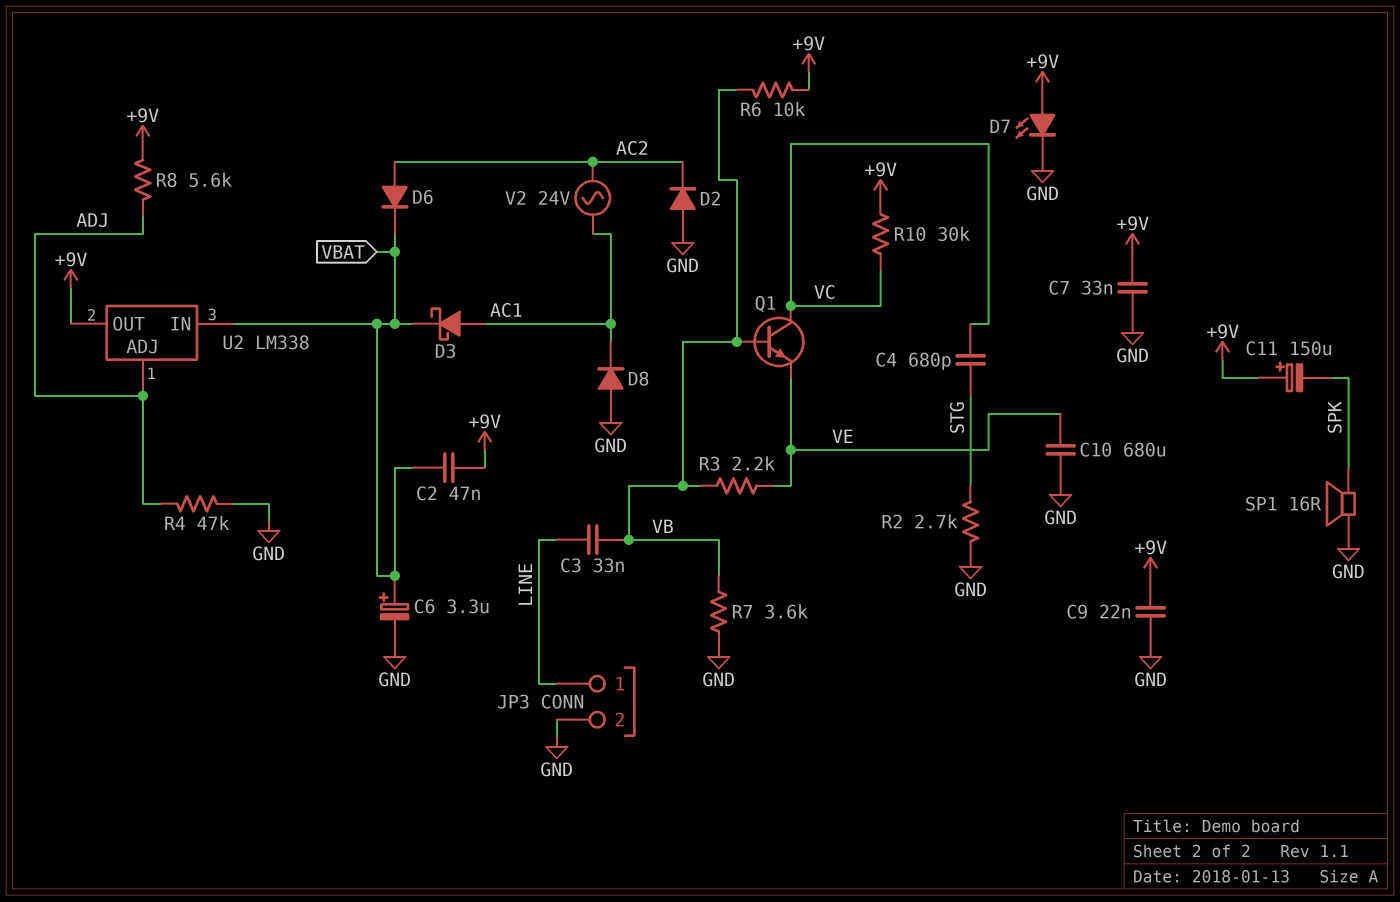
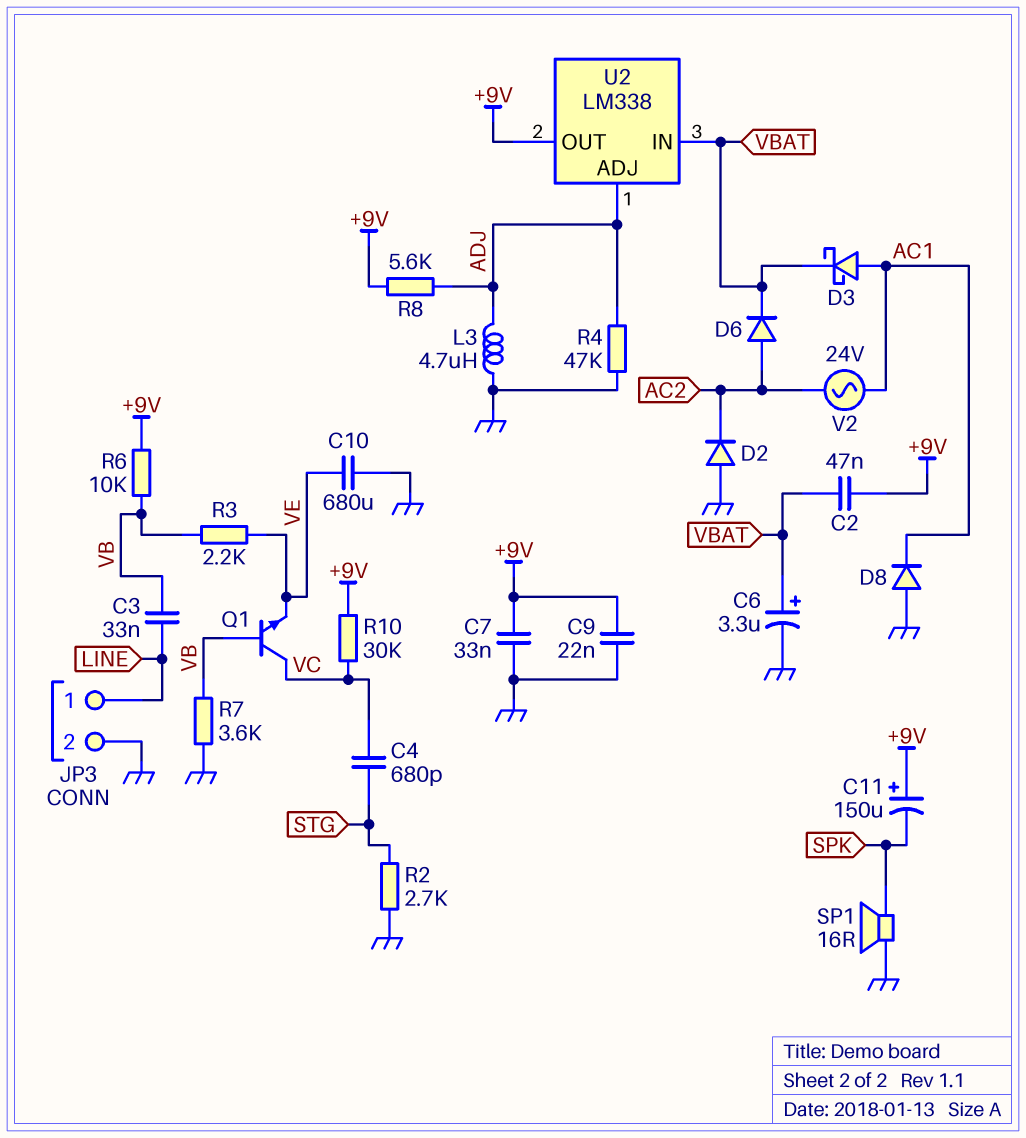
D7: LED (A +9V, K GND) -> none
L3: none -> 4.7uH (ADJ, GND)

